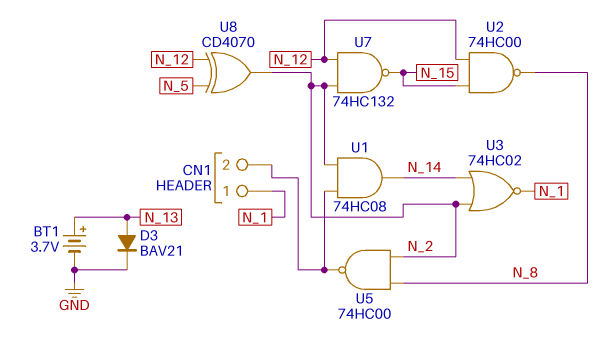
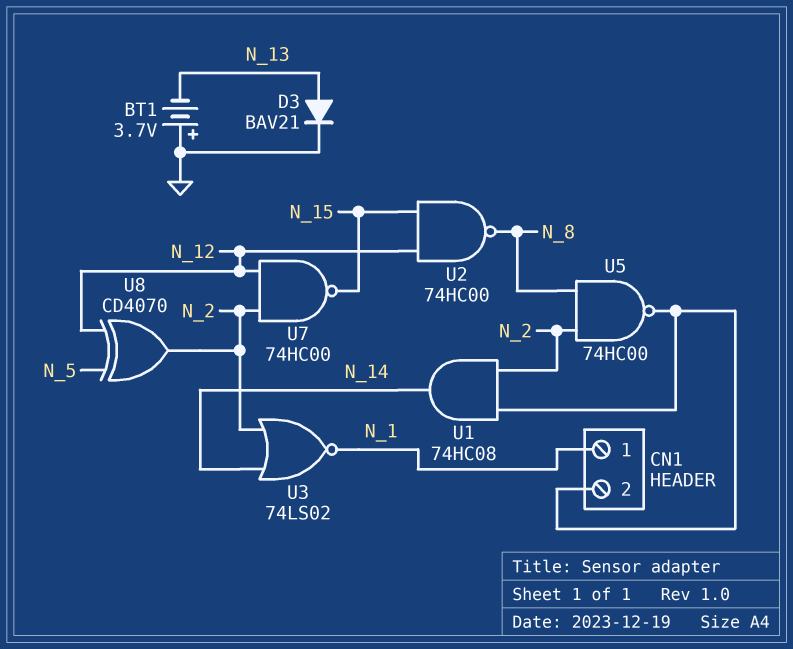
BT1: 3.7V (plus N_13, minus GND) -> 3.7V (plus GND, minus N_13)
U3: NOR 74HC02 (in N_2, in N_14, out N_1) -> NOR 74LS02 (in N_2, in N_14, out N_1)
U7: NAND 74HC132 (in N_2, in N_12, out N_15) -> NAND 74HC00 (in N_2, in N_12, out N_15)

